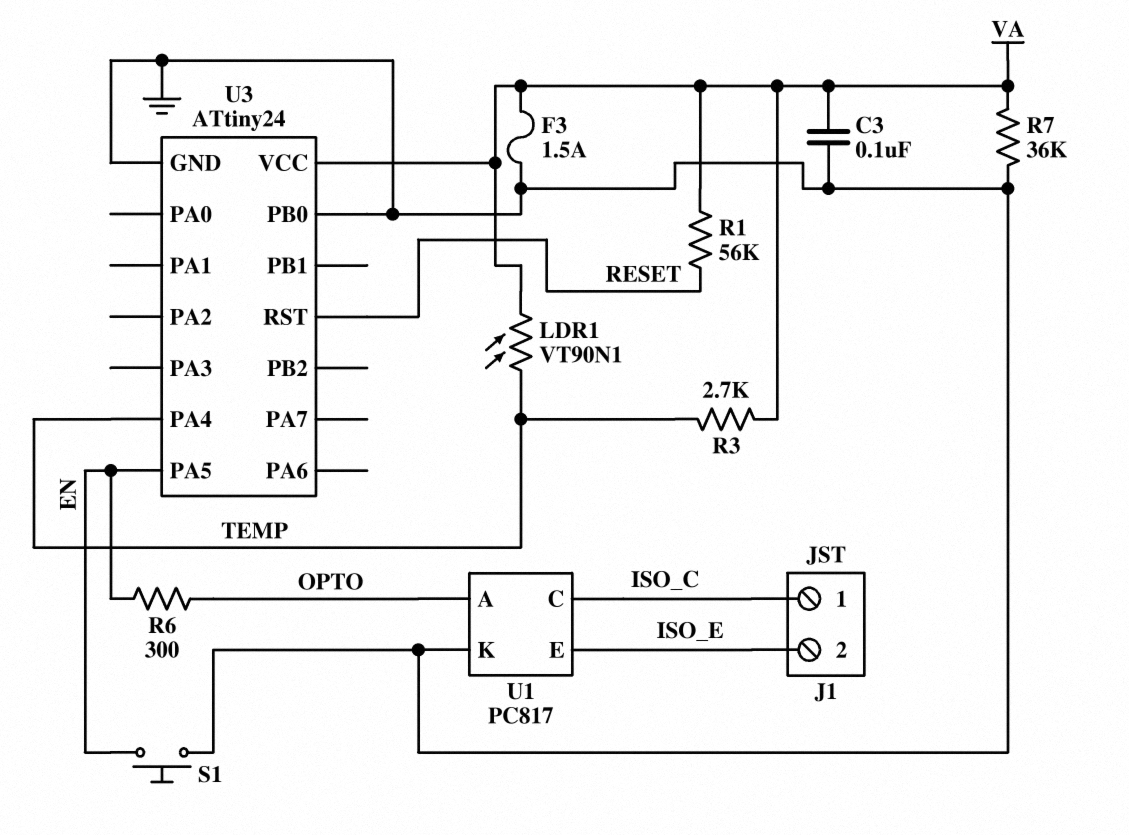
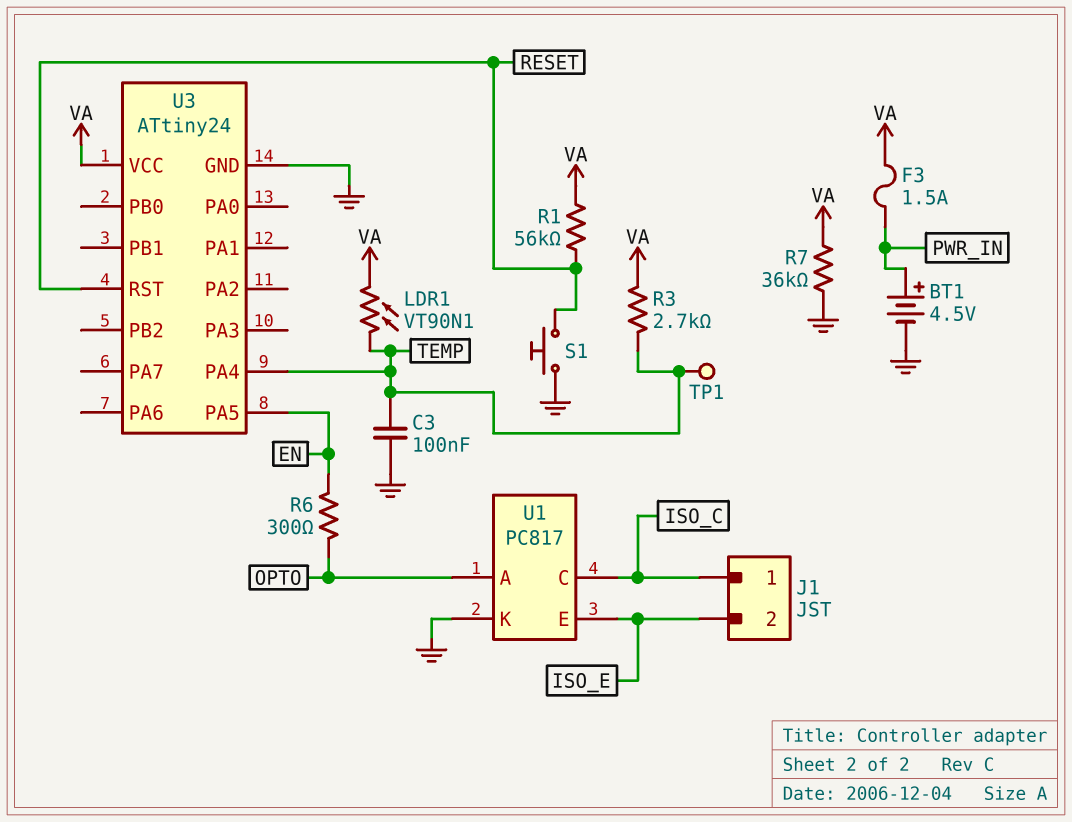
BT1: none -> 4.5V (plus PWR_IN, minus GND)
C3: 100nF (GND, VA) -> 100nF (GND, TEMP)
F3: 1.5A (GND, VA) -> 1.5A (PWR_IN, VA)
S1: button (EN, GND) -> button (GND, RESET)
TP1: none -> test point (TEMP)
U3 pin PB0: GND -> none

